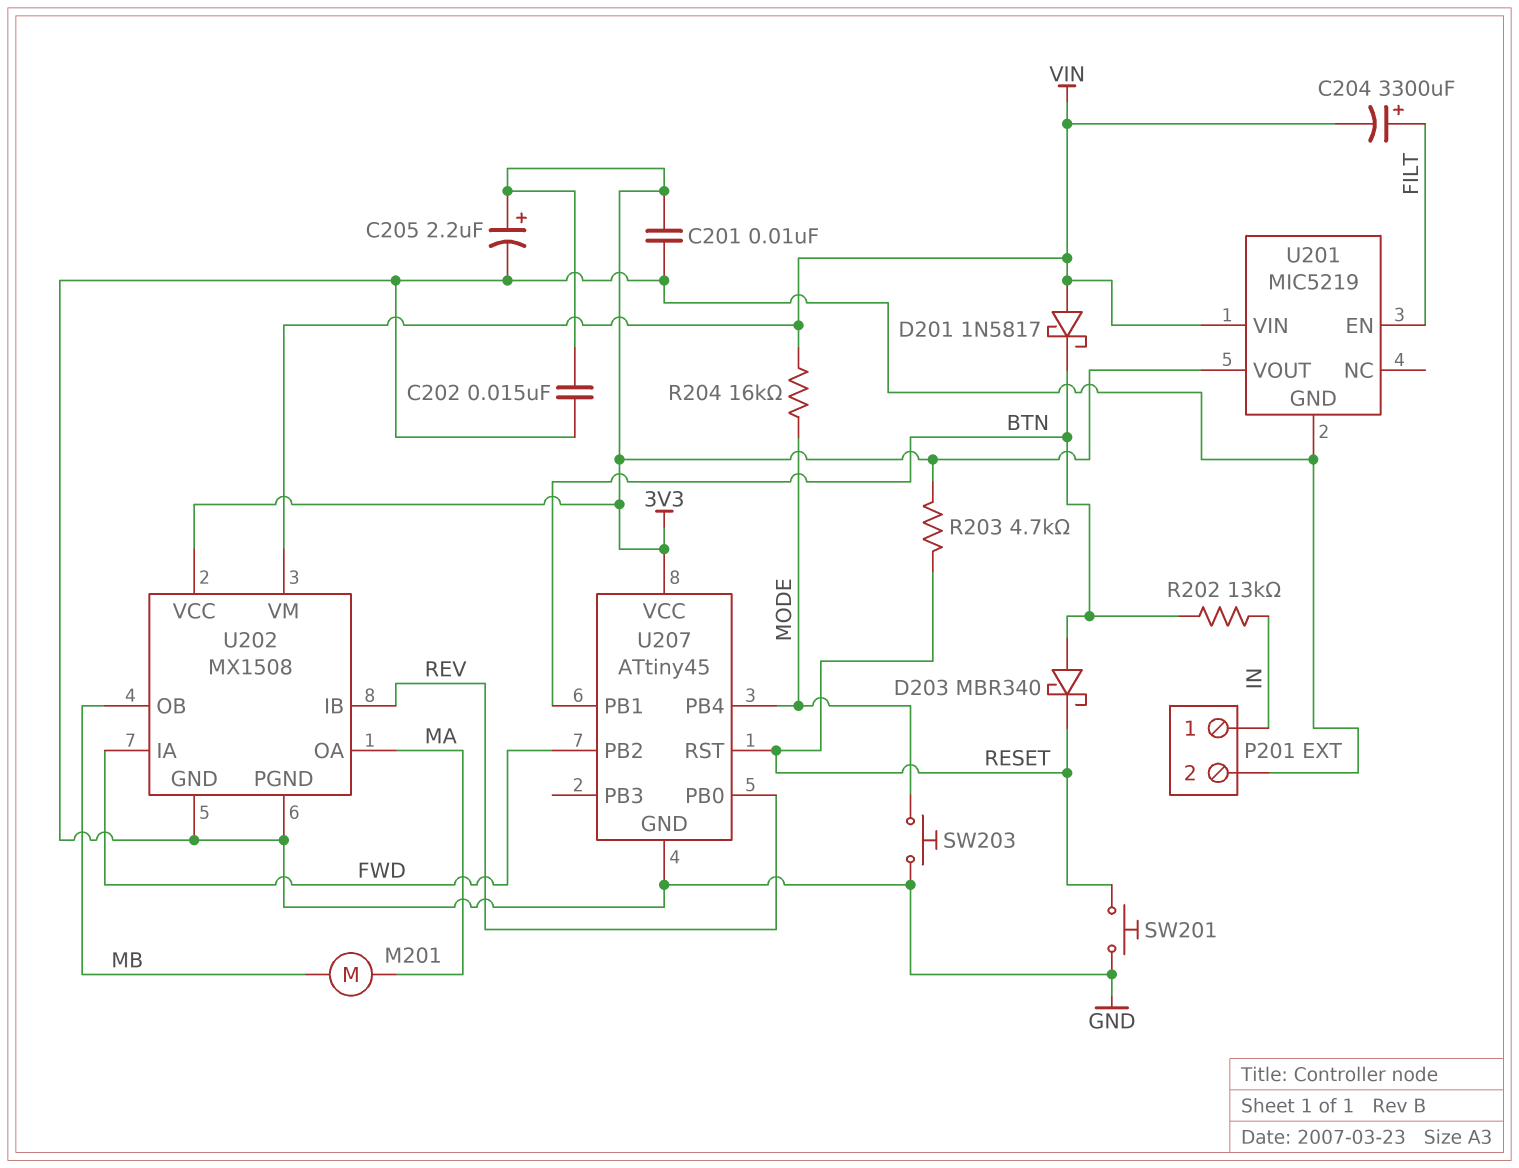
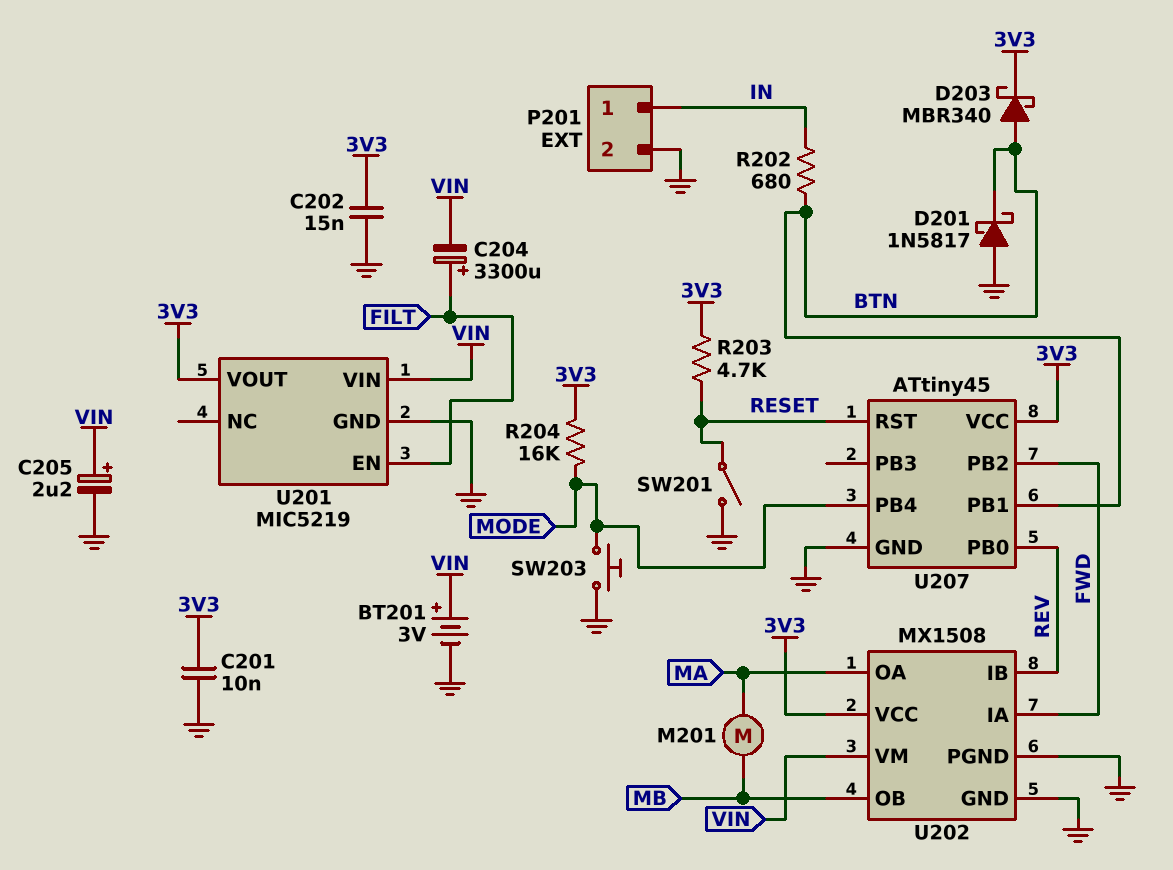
BT201: none -> 3V (plus VIN, minus GND)
C205: 2.2uF (plus 3V3, minus GND) -> 2.2uF (plus VIN, minus GND)
D201: schottky 1N5817 (A VIN, K BTN) -> schottky 1N5817 (A GND, K BTN)
D203: schottky MBR340 (A BTN, K RESET) -> schottky MBR340 (A BTN, K 3V3)
R202: 13k (BTN, IN) -> 680 (BTN, IN)
R204: 16k (MODE, VIN) -> 16k (3V3, MODE)
SW201: button (GND, RESET) -> switch (GND, RESET)

